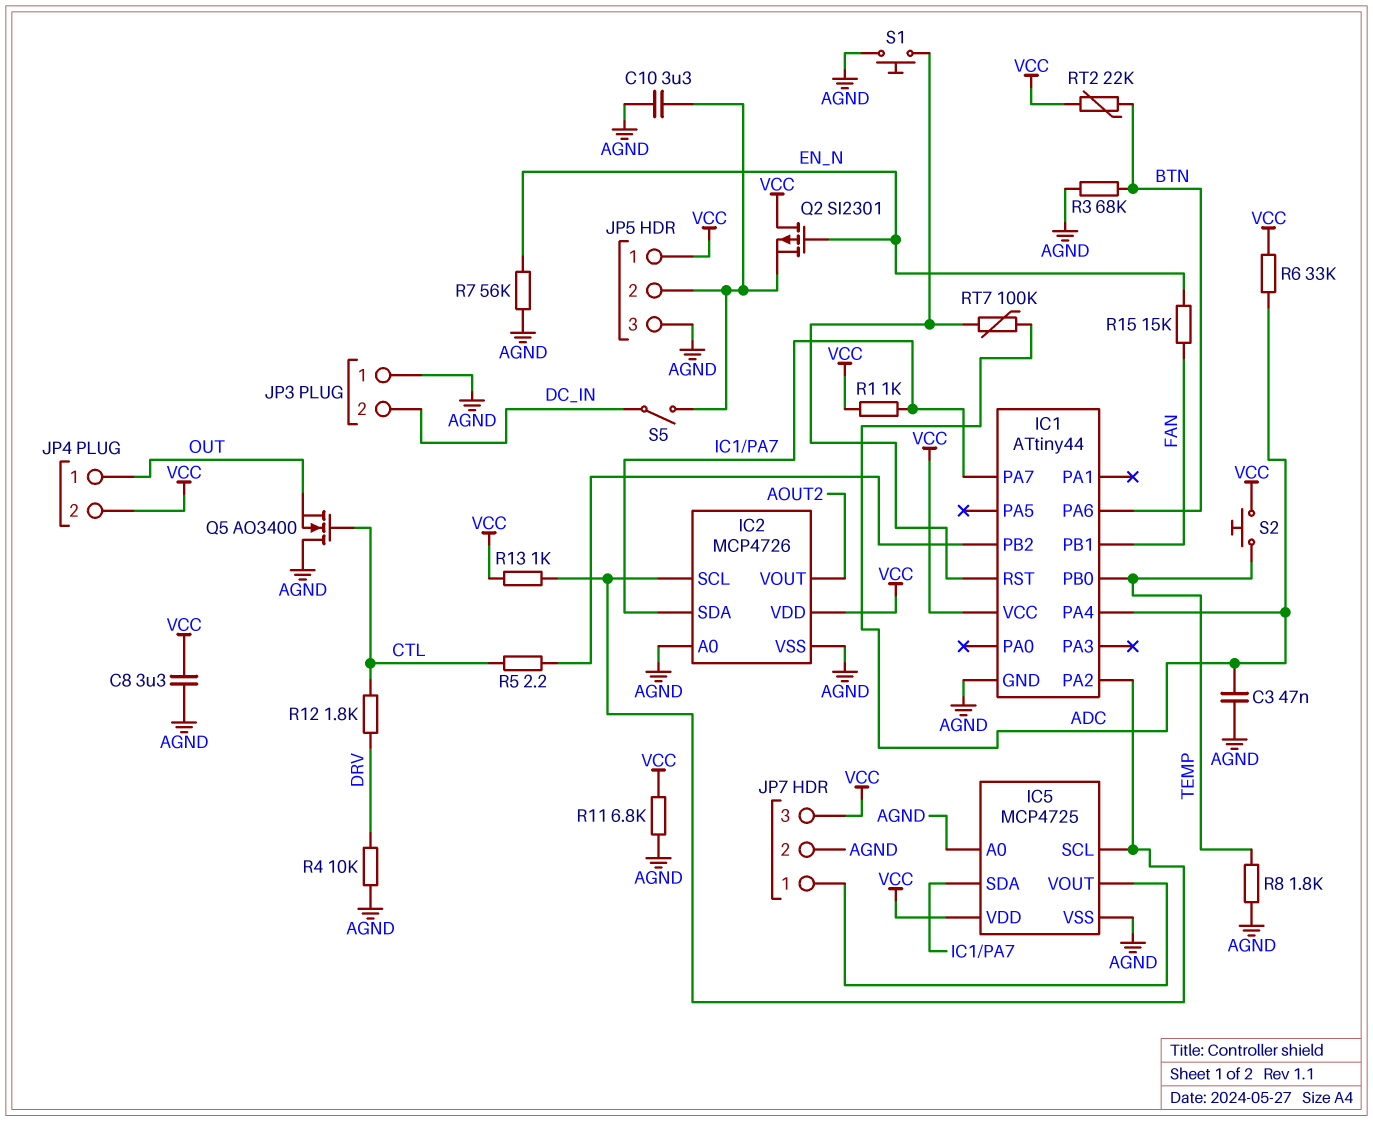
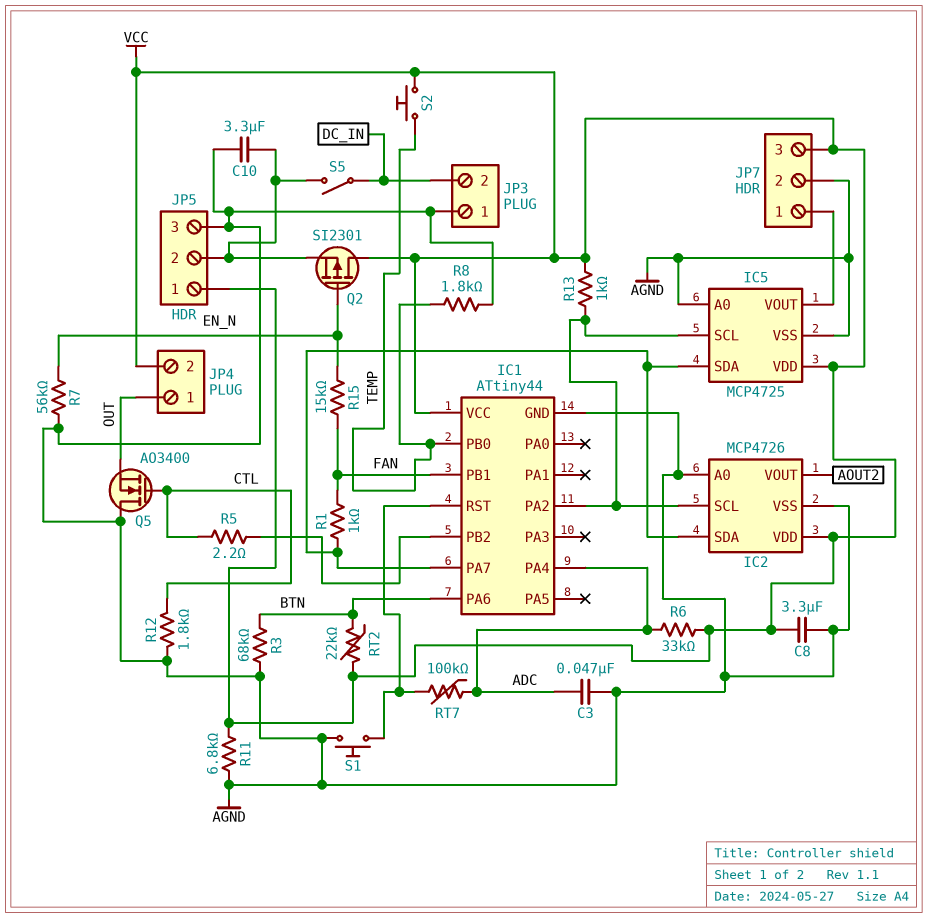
R1: 1k (IC1/PA7, VCC) -> 1k (FAN, IC1/PA7)
R4: 10k (AGND, DRV) -> none
R12: 1.8k (CTL, DRV) -> 1.8k (AGND, CTL)

